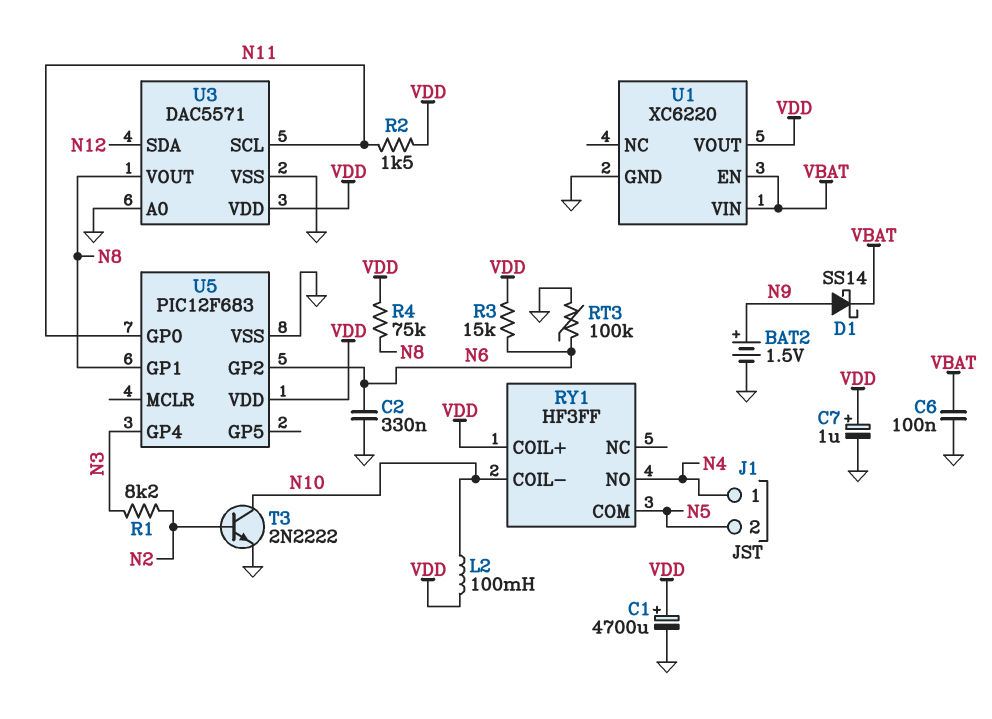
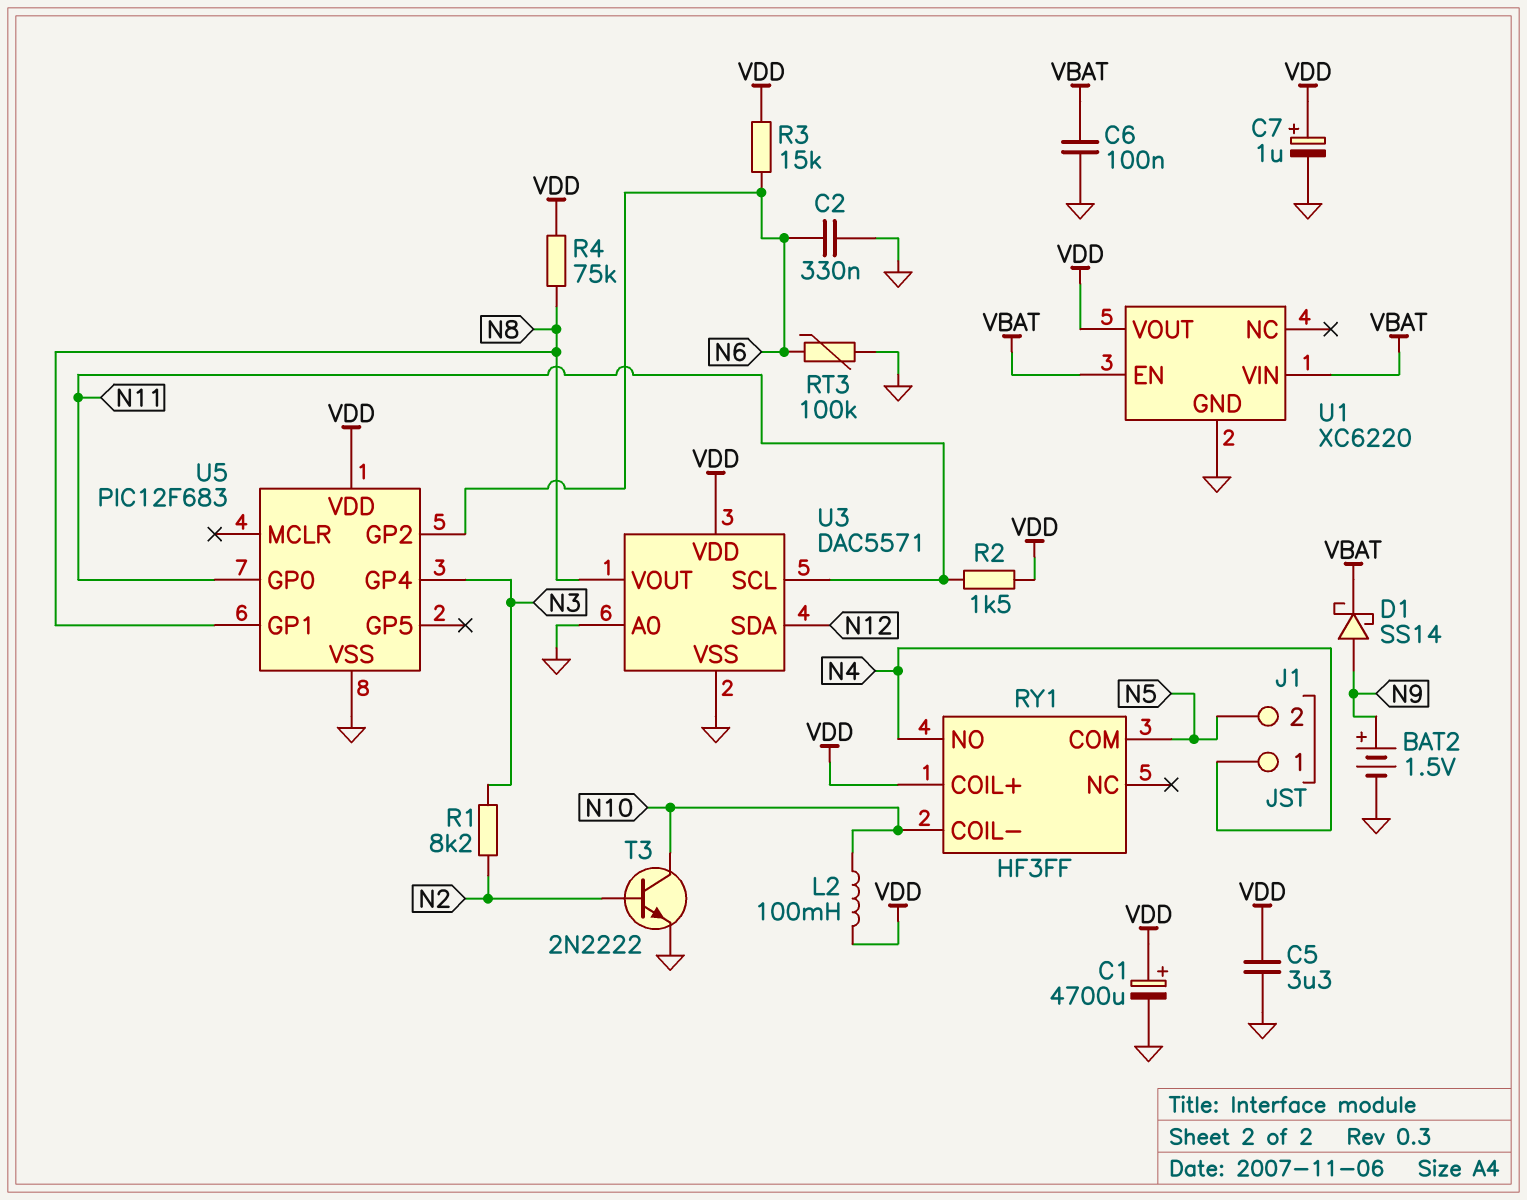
C5: none -> 3.3uF (GND, VDD)

